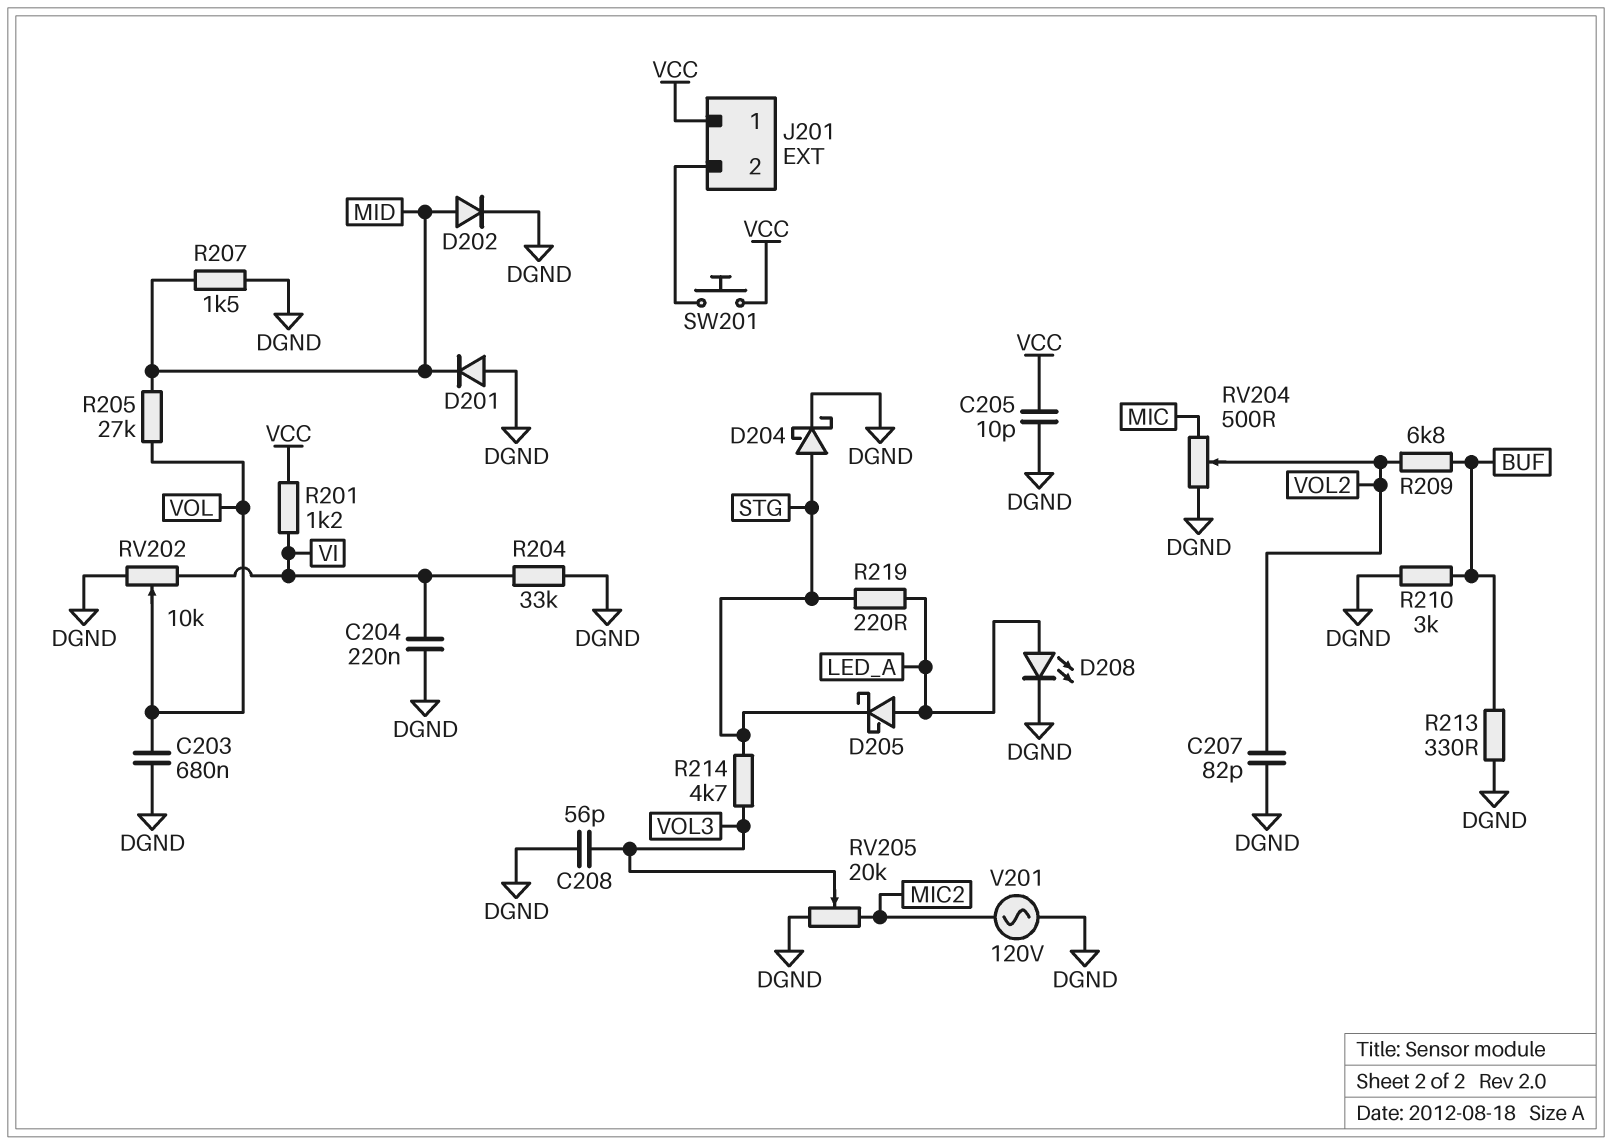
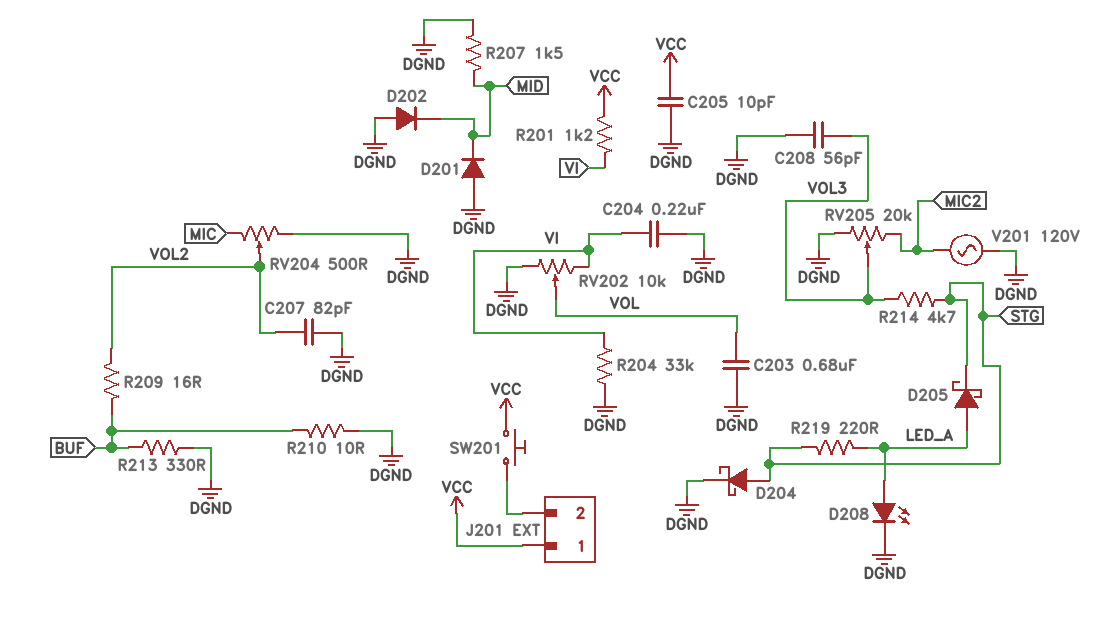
D202: diode (A MID, K DGND) -> diode (A DGND, K MID)
R205: 27k (MID, VOL) -> none
R209: 6.8k (BUF, VOL2) -> 16 (BUF, VOL2)
R210: 3k (BUF, DGND) -> 10 (BUF, DGND)

